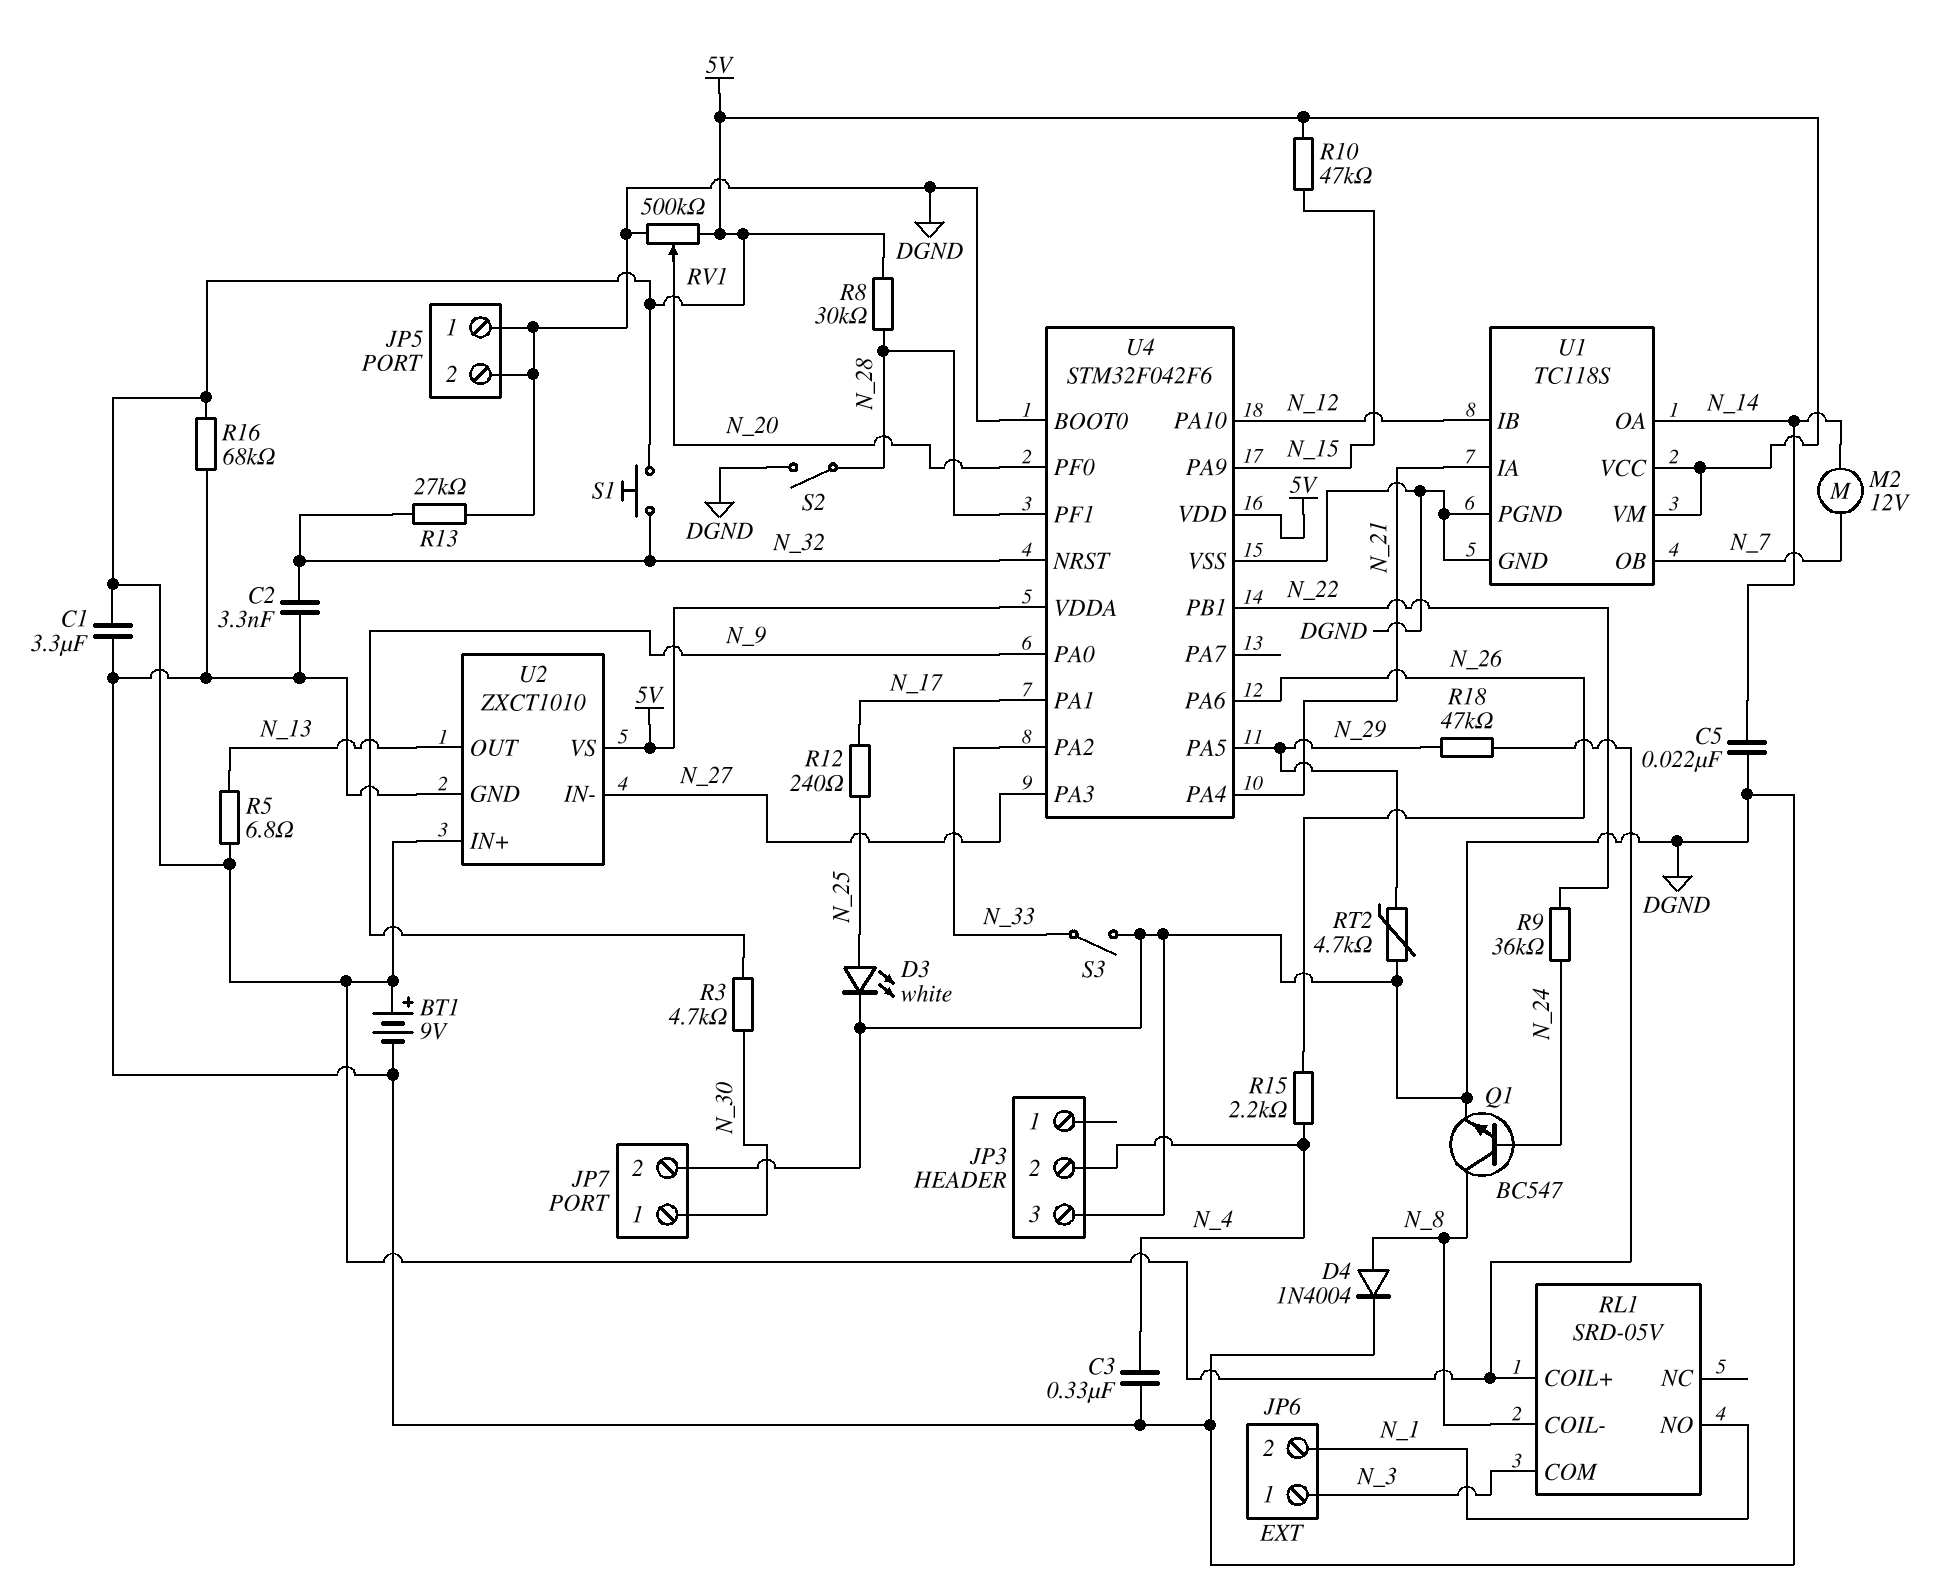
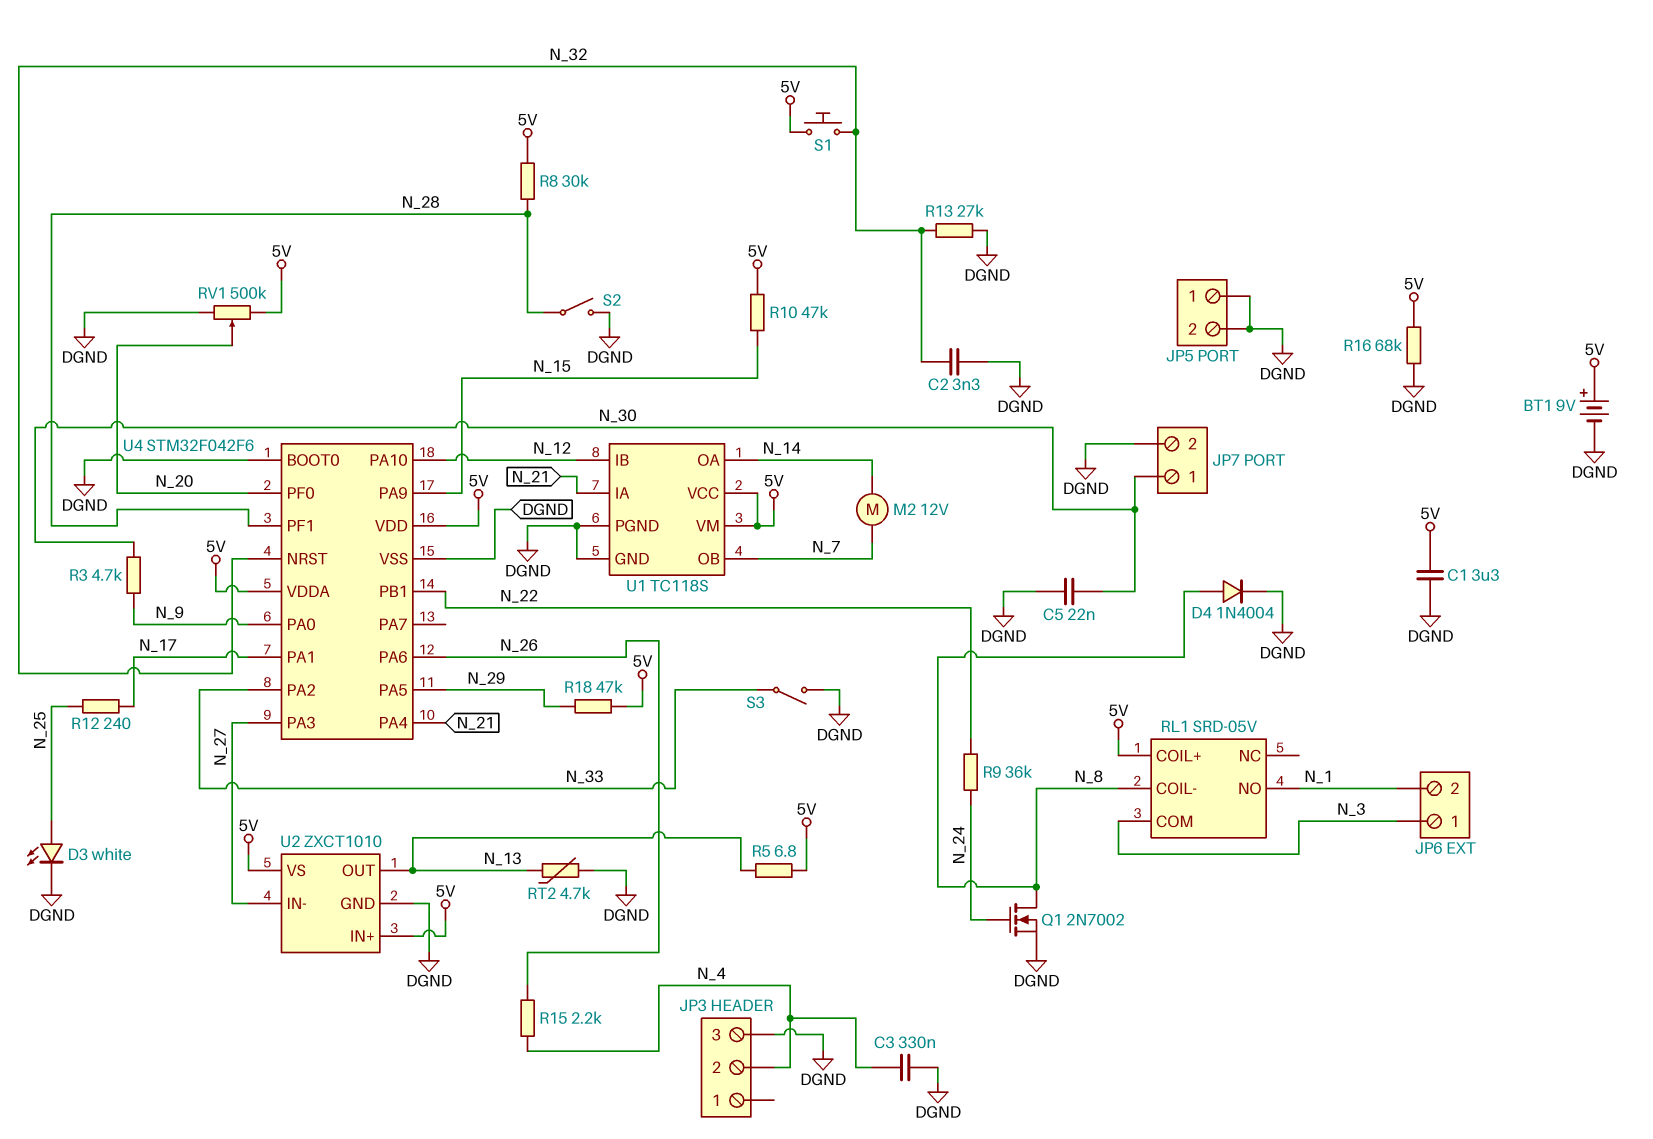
C5: 22nF (DGND, N_14) -> 22nF (DGND, N_30)
Q1: NPN BC547 (B N_24, C N_8, E DGND) -> NMOS 2N7002 (G N_24, D N_8, S DGND)
RT2: 4.7k (DGND, N_29) -> 4.7k (DGND, N_13)

